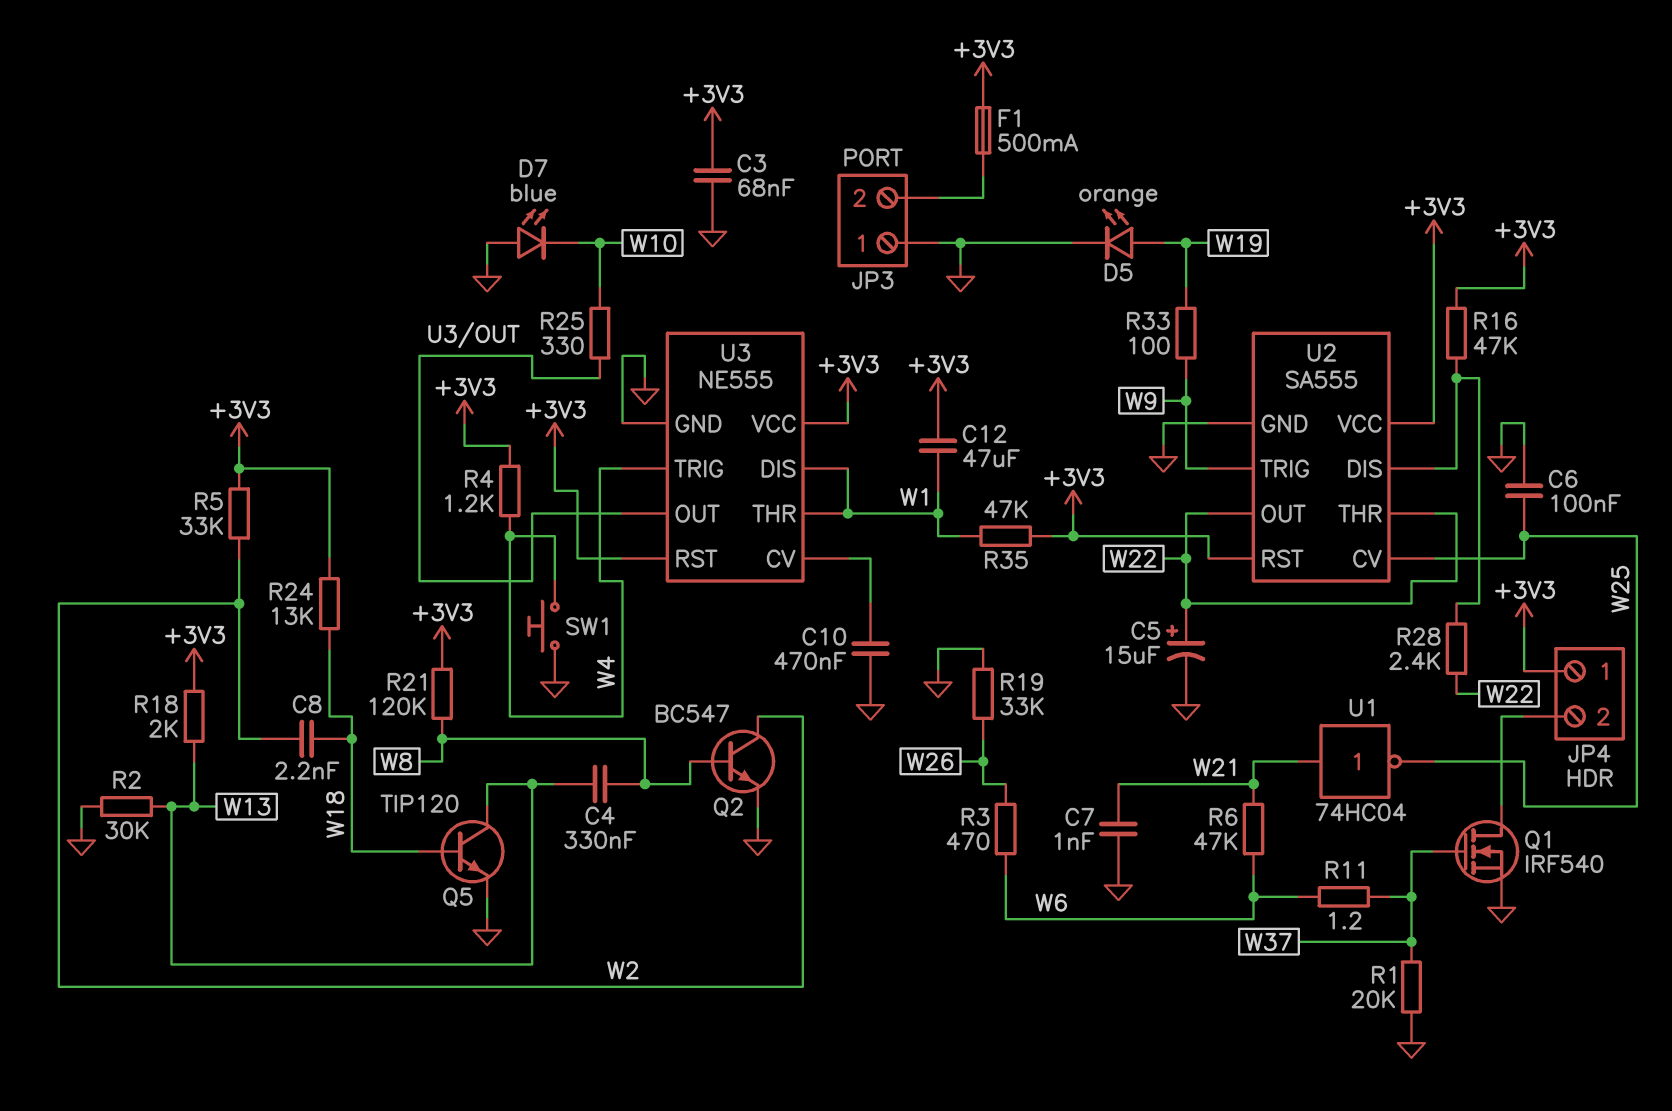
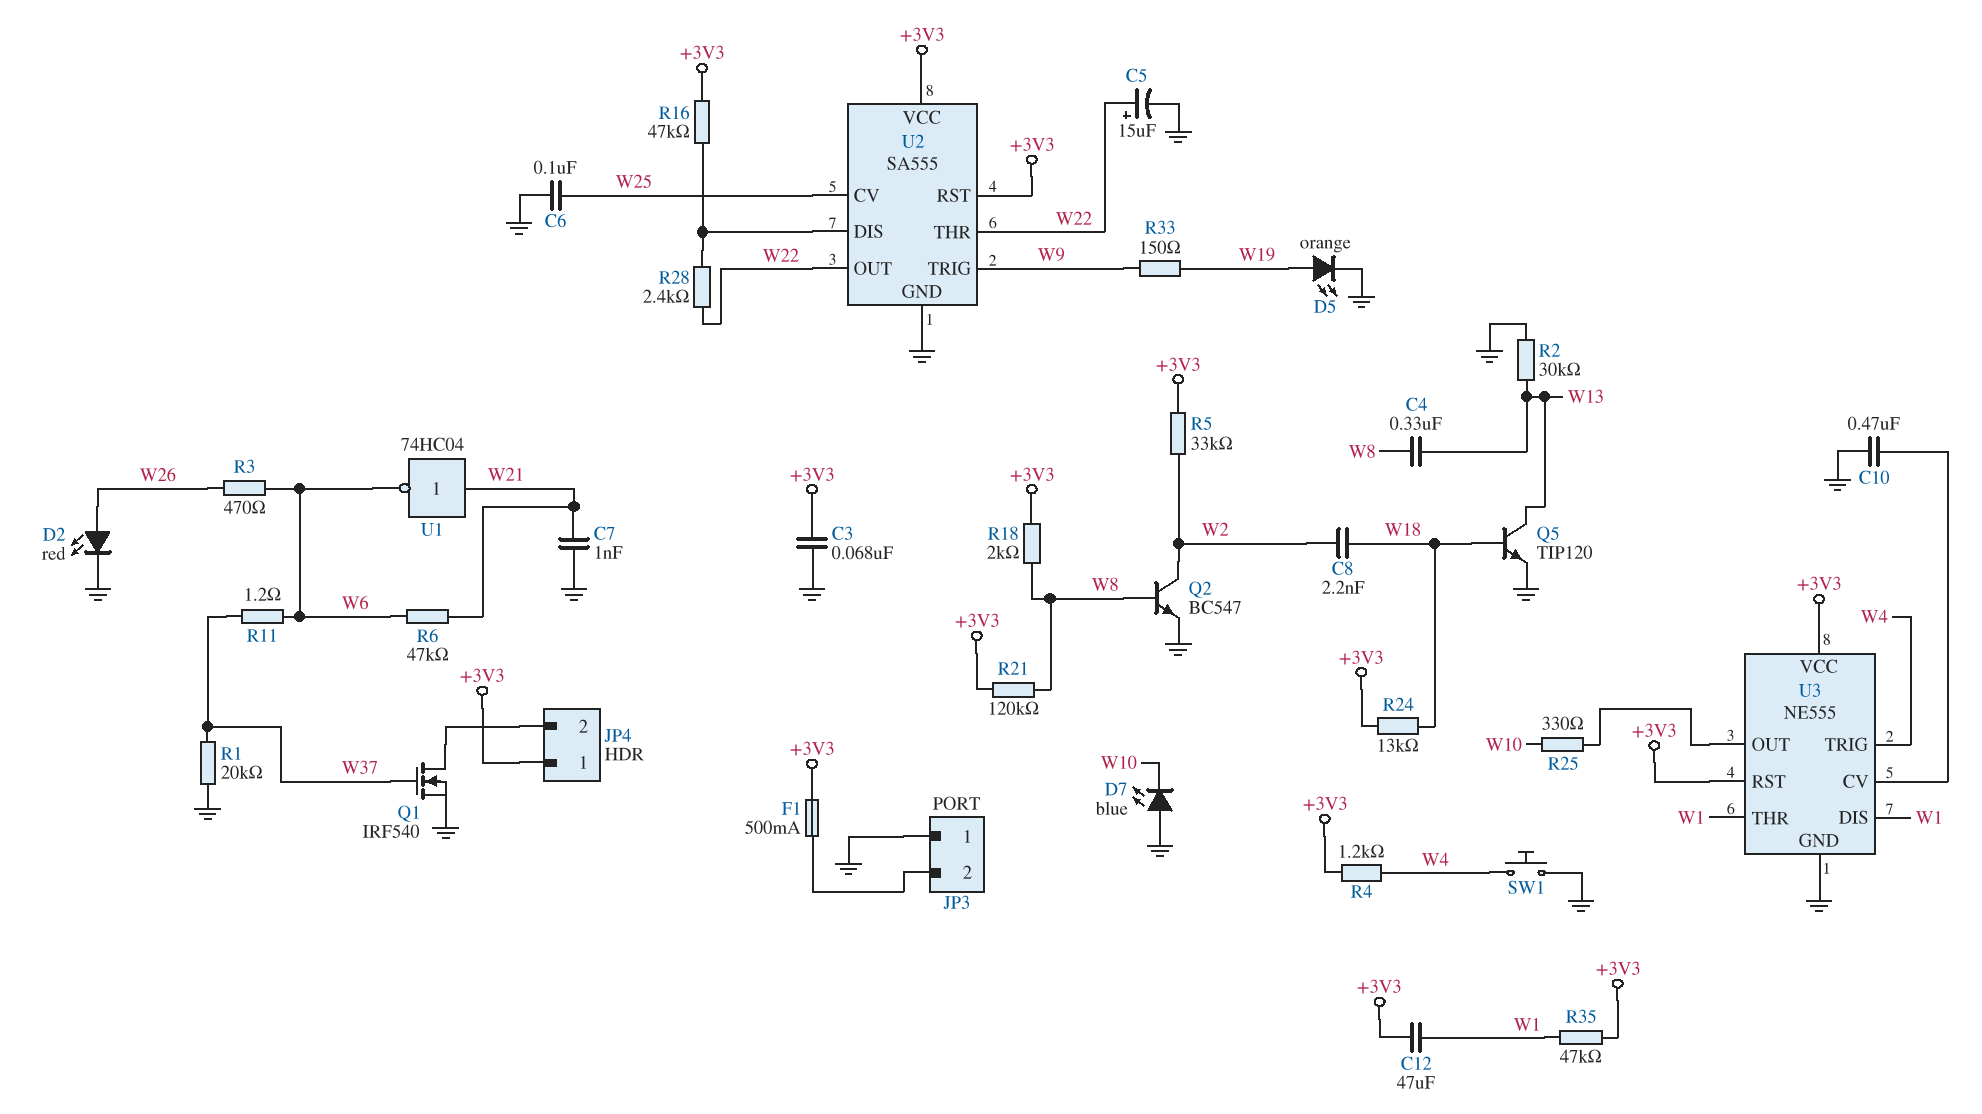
D2: none -> LED red (A W26, K GND)
R18: 2k (+3V3, W13) -> 2k (+3V3, W8)
R19: 33k (GND, W26) -> none
R33: 100 (W9, W19) -> 150 (W9, W19)
U1: NOT 74HC04 (in W21, out W25) -> NOT 74HC04 (in W21, out W6)

